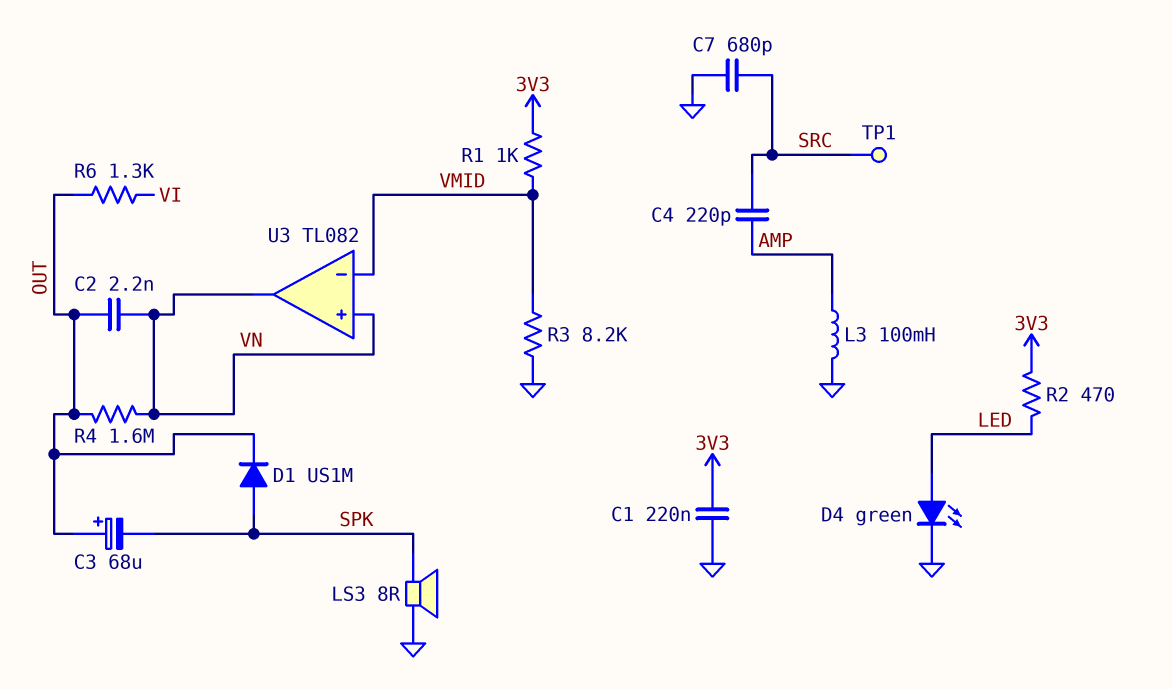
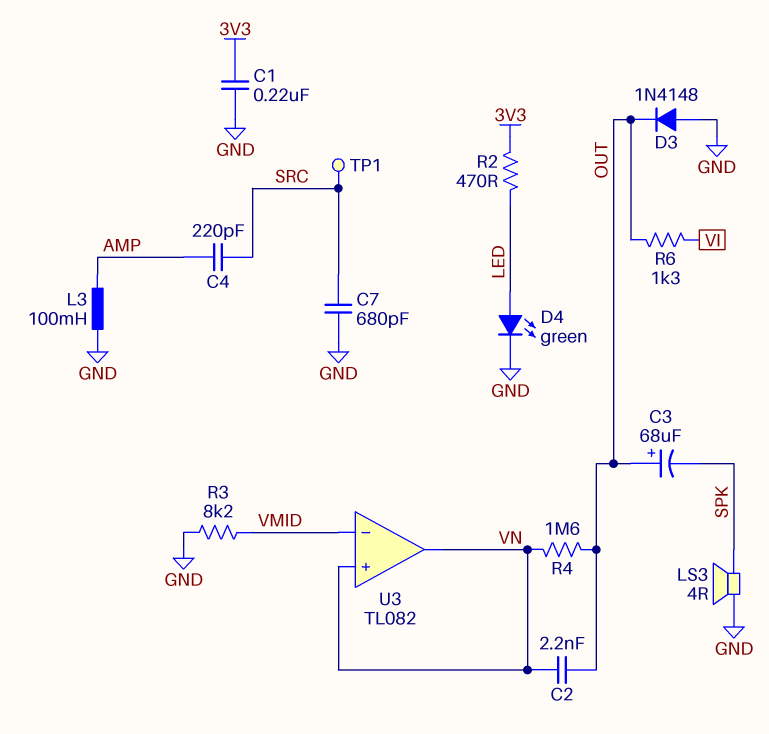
D1: diode US1M (A SPK, K OUT) -> none
D3: none -> diode 1N4148 (A GND, K OUT)
LS3: speaker 8R (GND, SPK) -> speaker 4R (GND, SPK)
R1: 1k (3V3, VMID) -> none

